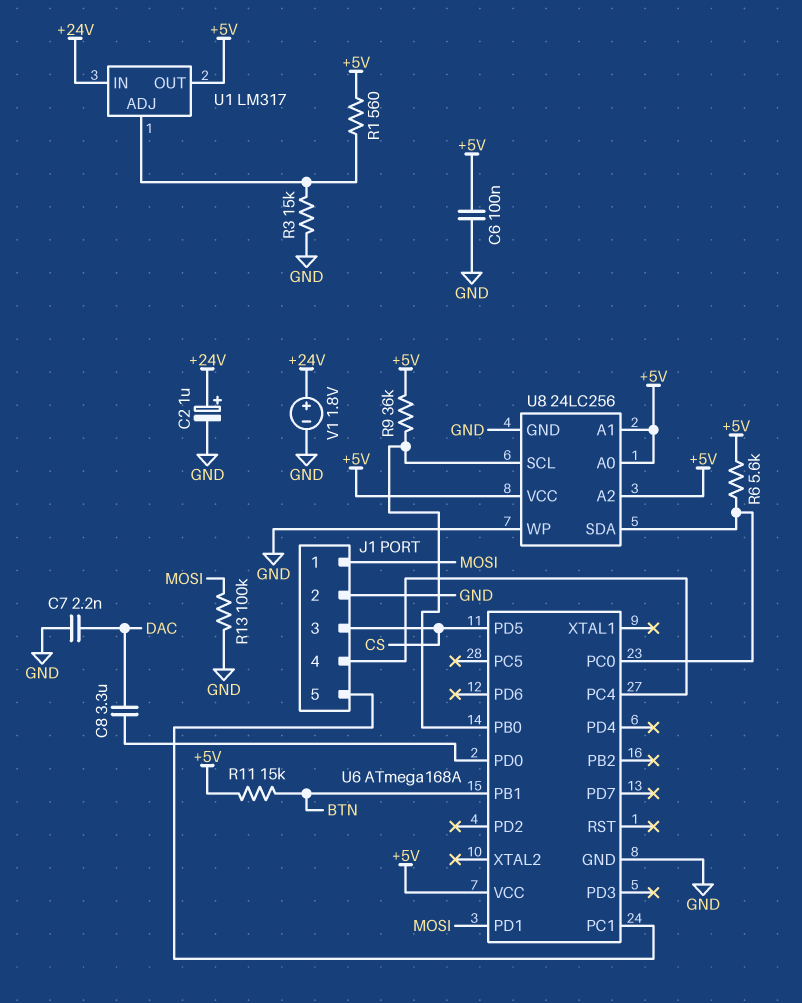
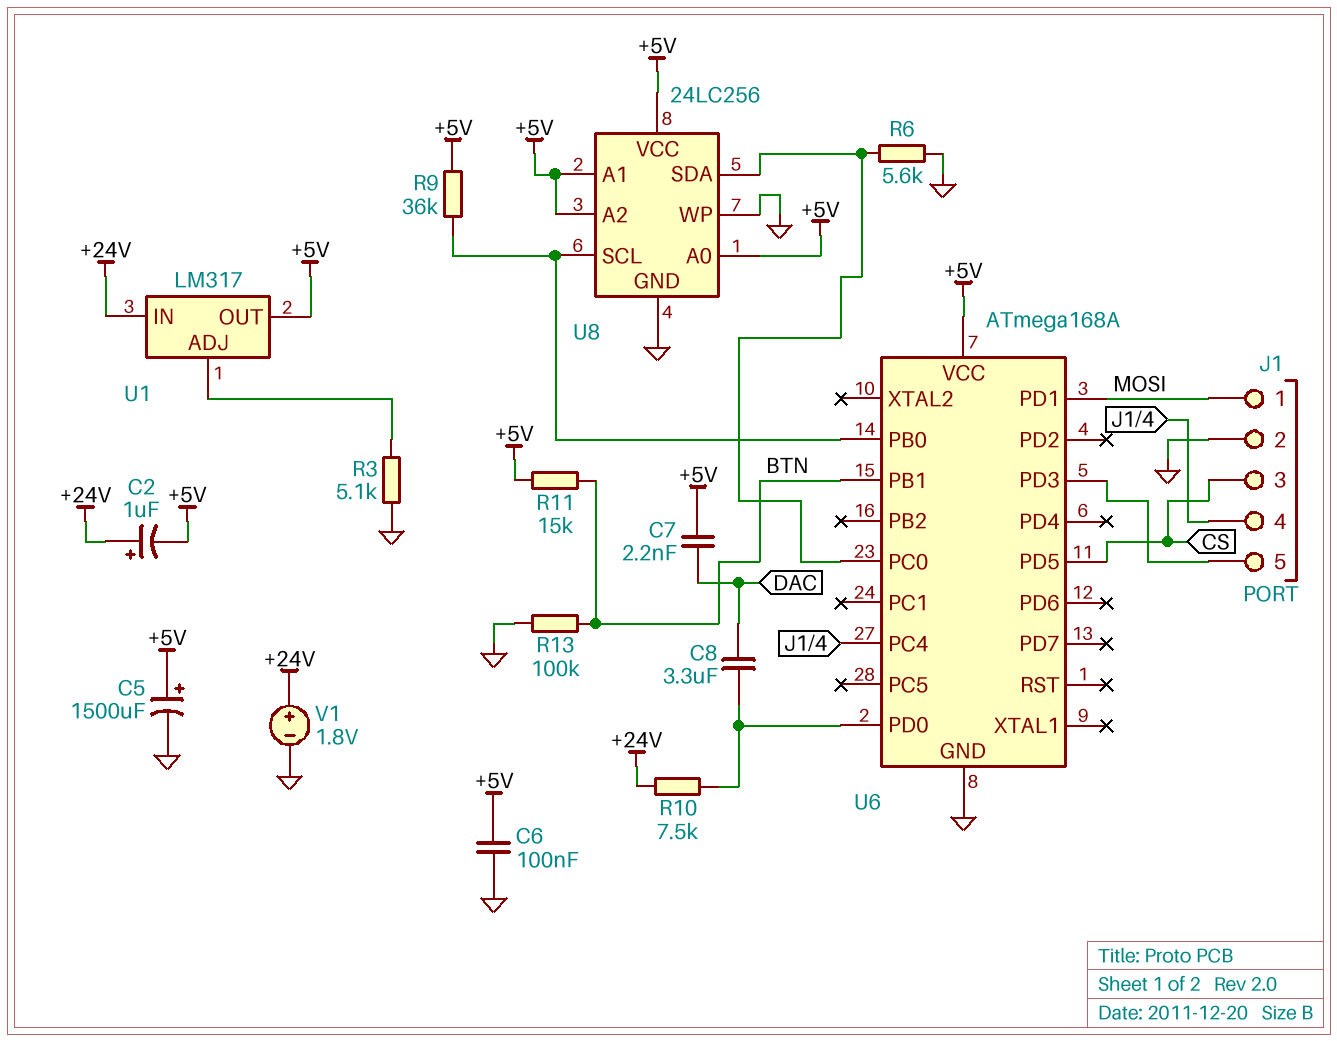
C2: 1uF (plus +24V, minus GND) -> 1uF (plus +24V, minus +5V)
C5: none -> 1500uF (plus +5V, minus GND)
C7: 2.2nF (DAC, GND) -> 2.2nF (+5V, DAC)
R1: 560 (+5V, U1/ADJ) -> none
R3: 15k (GND, U1/ADJ) -> 5.1k (GND, U1/ADJ)
R6: 5.6k (+5V, U6/PC0) -> 5.6k (GND, U6/PC0)
R10: none -> 7.5k (+24V, U6/PD0)
R13: 100k (GND, MOSI) -> 100k (BTN, GND)
U6 pin PC1: J1/5 -> none
U6 pin PD3: none -> J1/5

